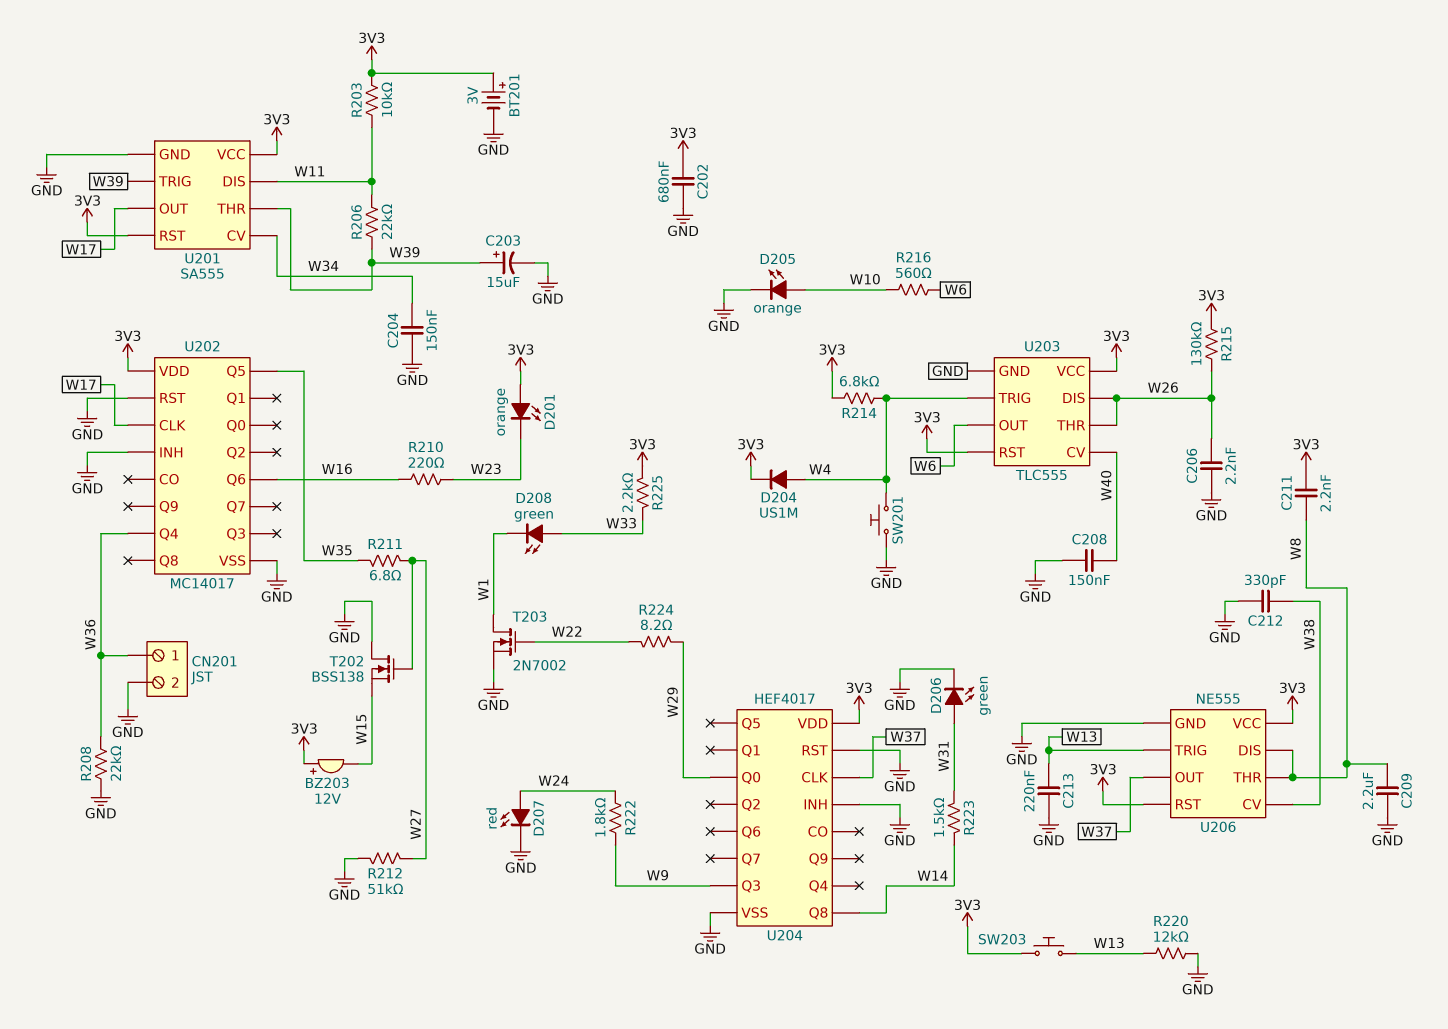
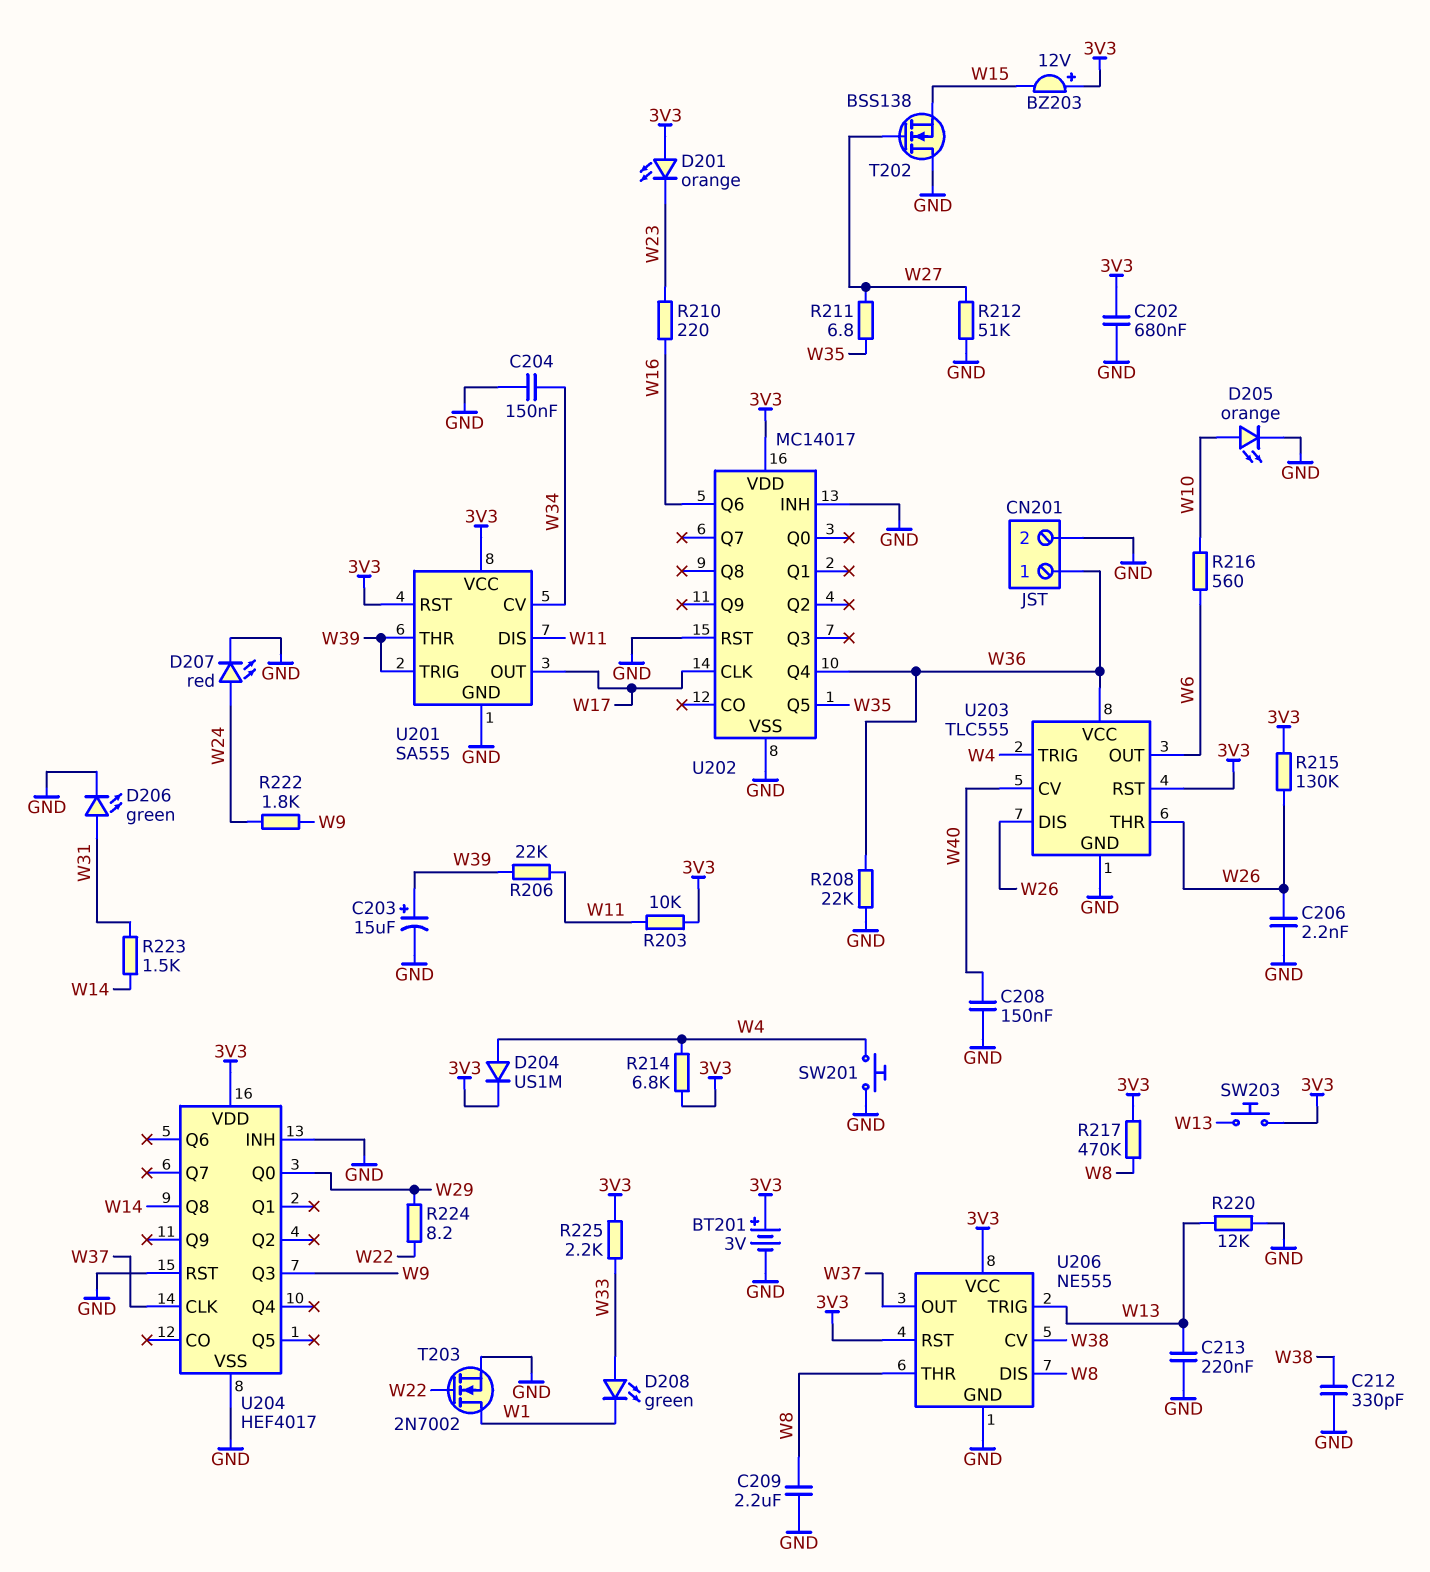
C211: 2.2nF (3V3, W8) -> none
R217: none -> 470k (3V3, W8)
U203 pin VCC: 3V3 -> W36

